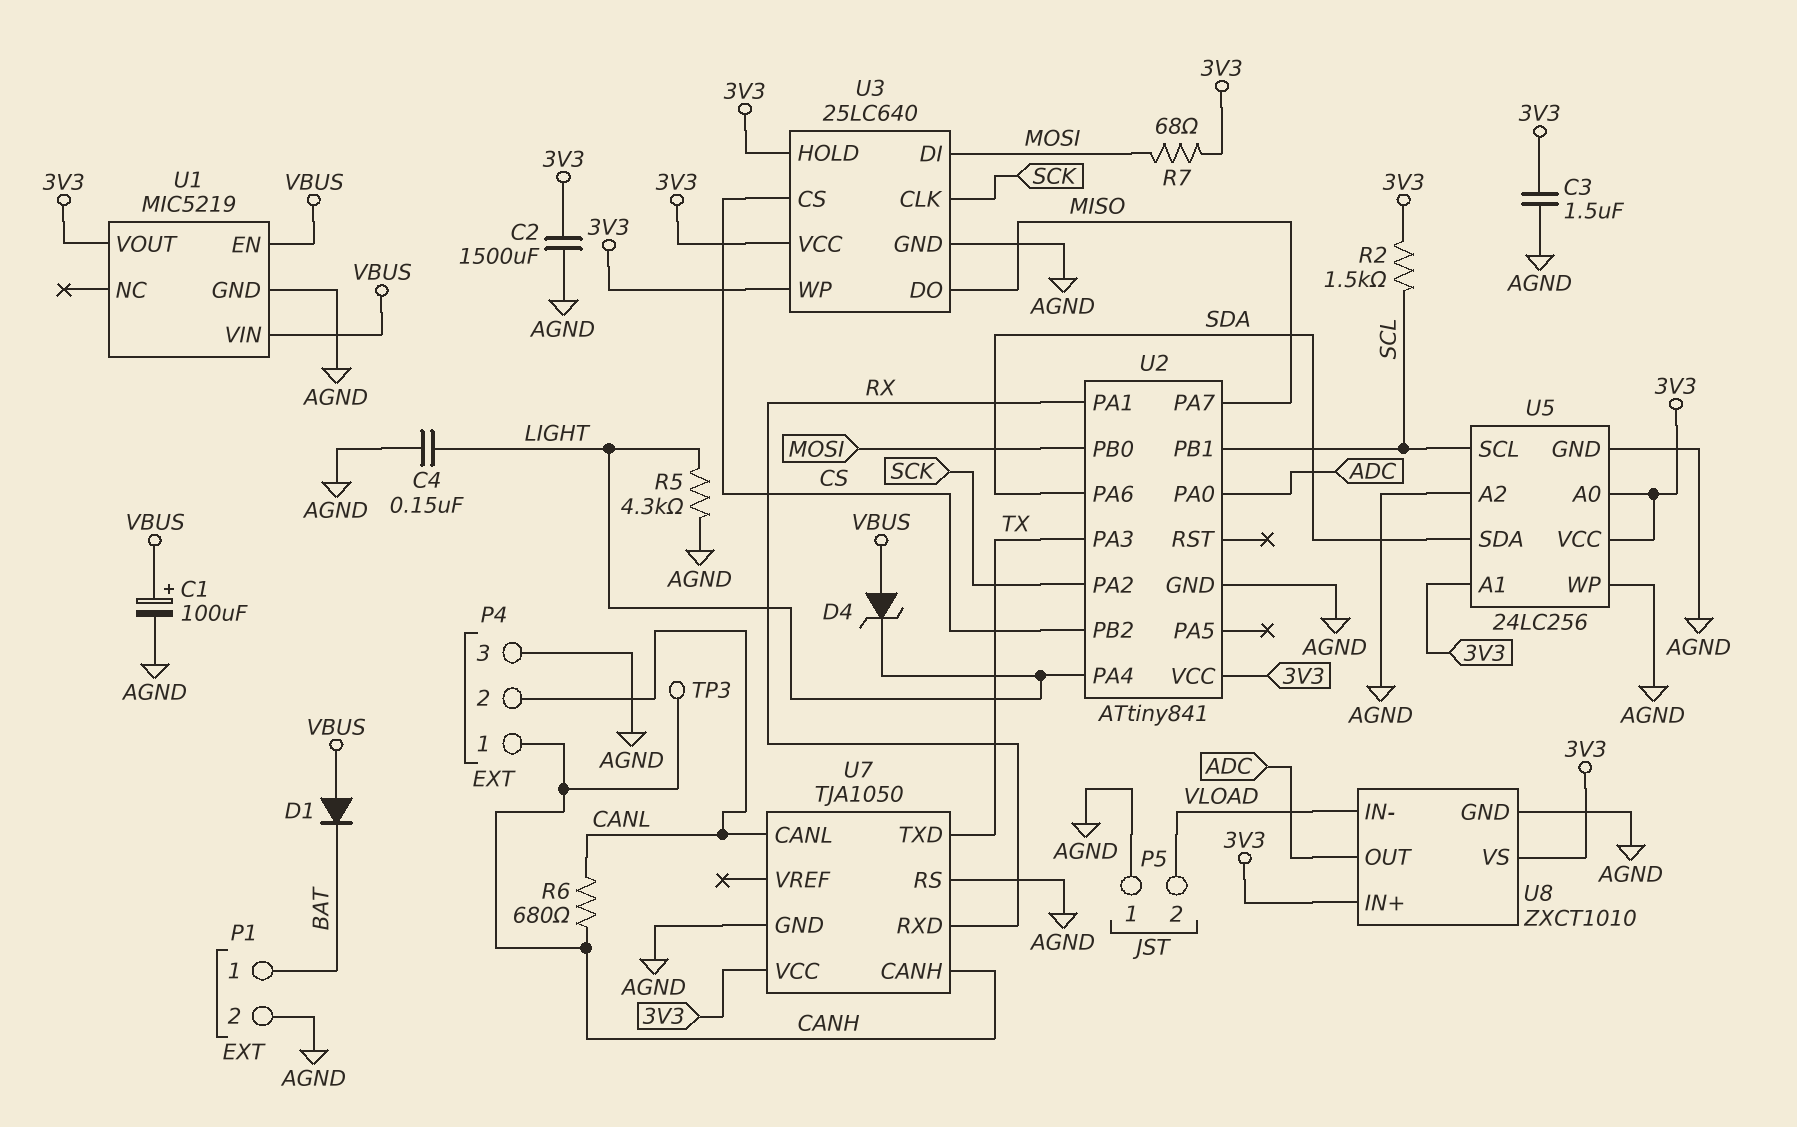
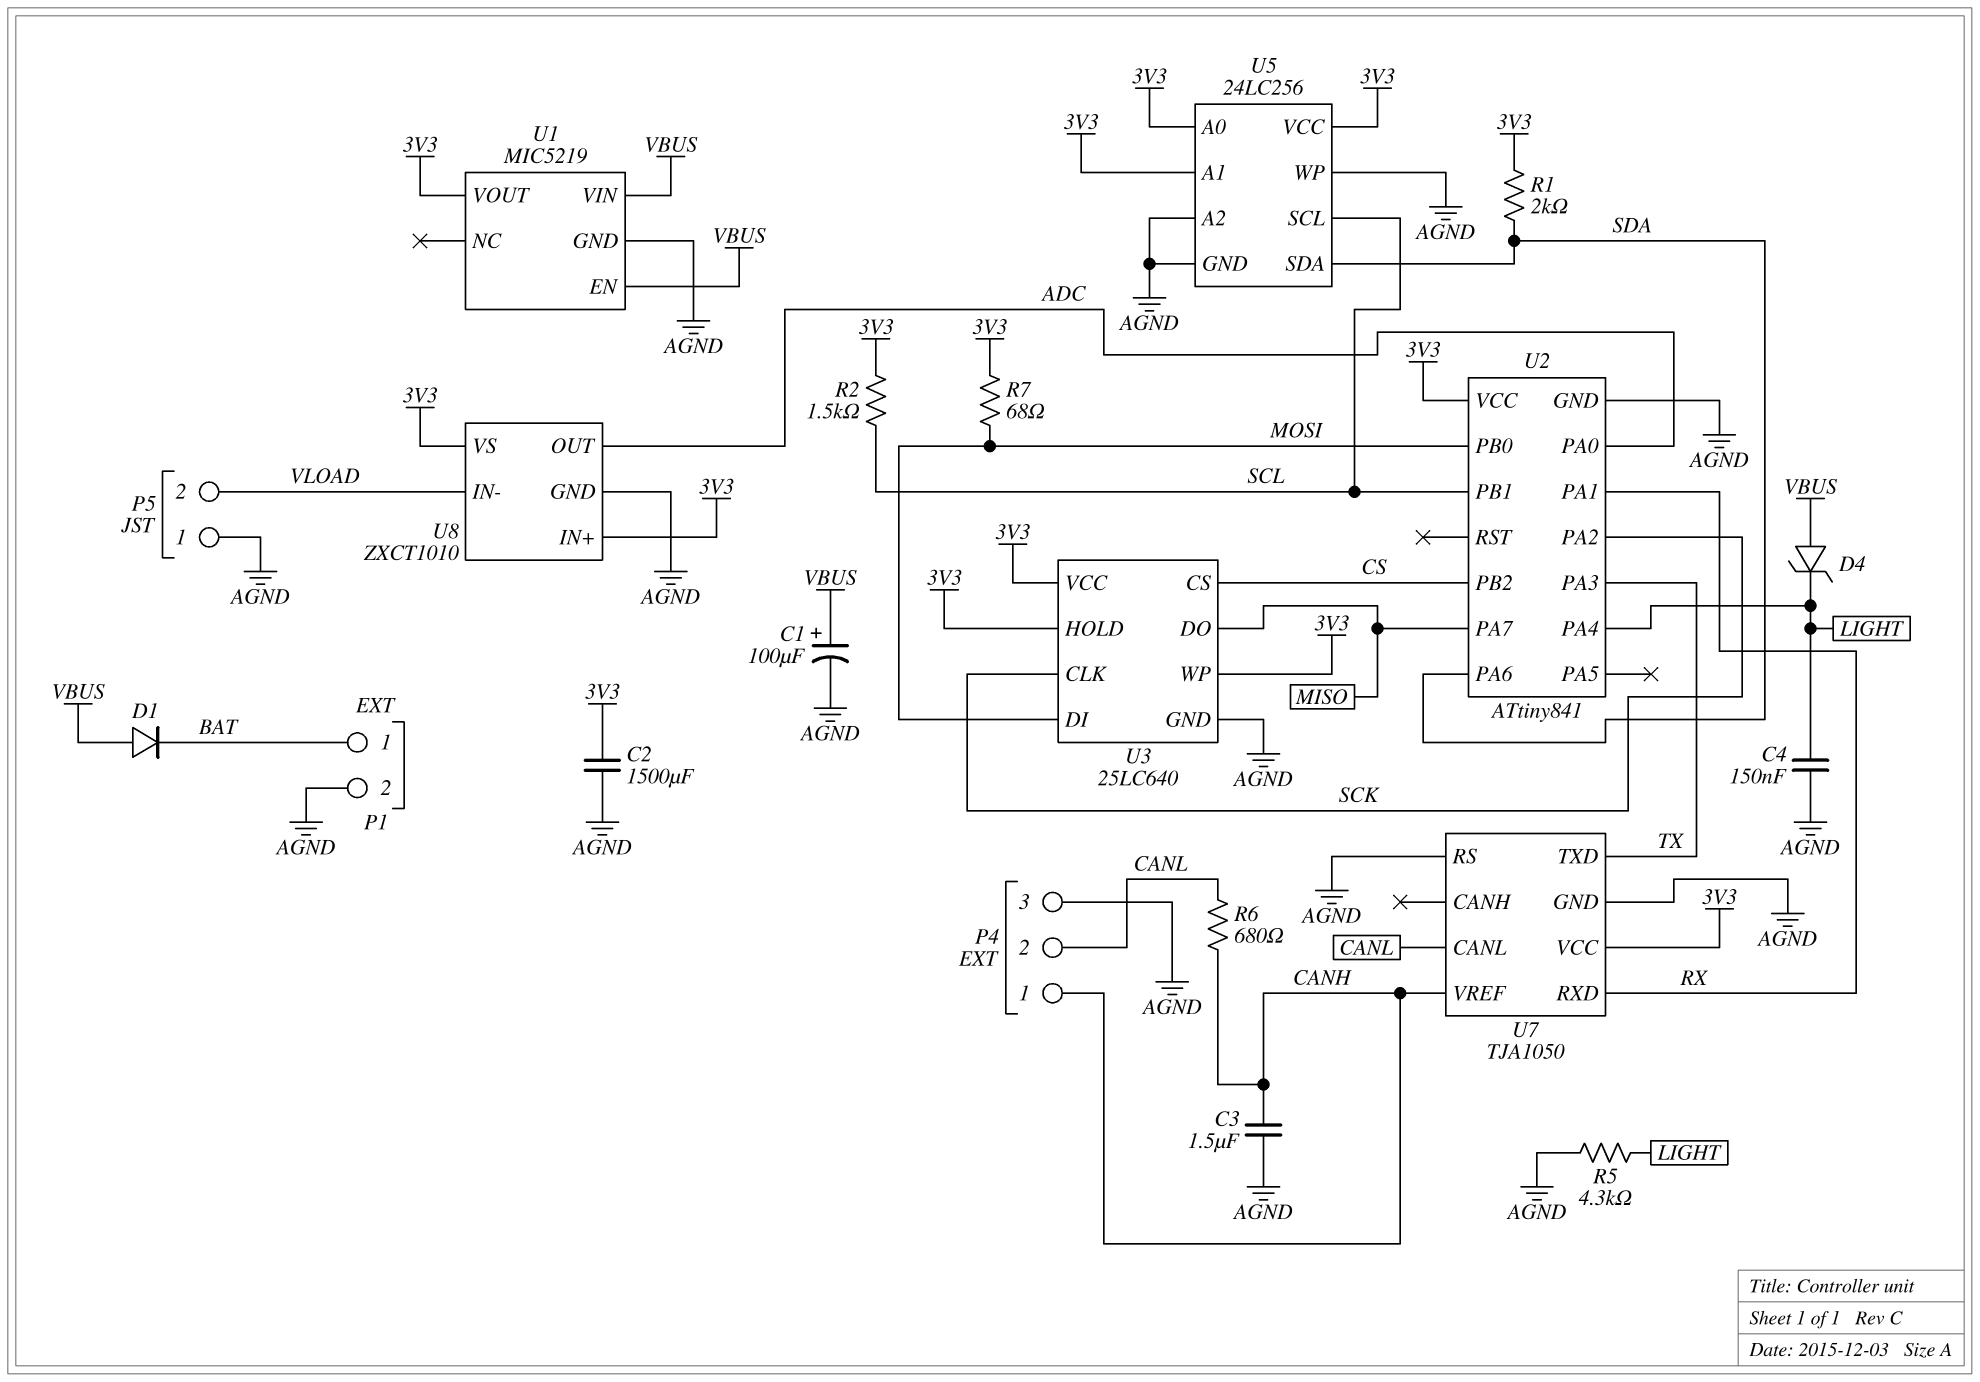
C3: 1.5uF (3V3, AGND) -> 1.5uF (AGND, CANH)
R1: none -> 2k (3V3, SDA)
TP3: test point (CANH) -> none
U7 pin CANH: CANH -> none
U7 pin VREF: none -> CANH

